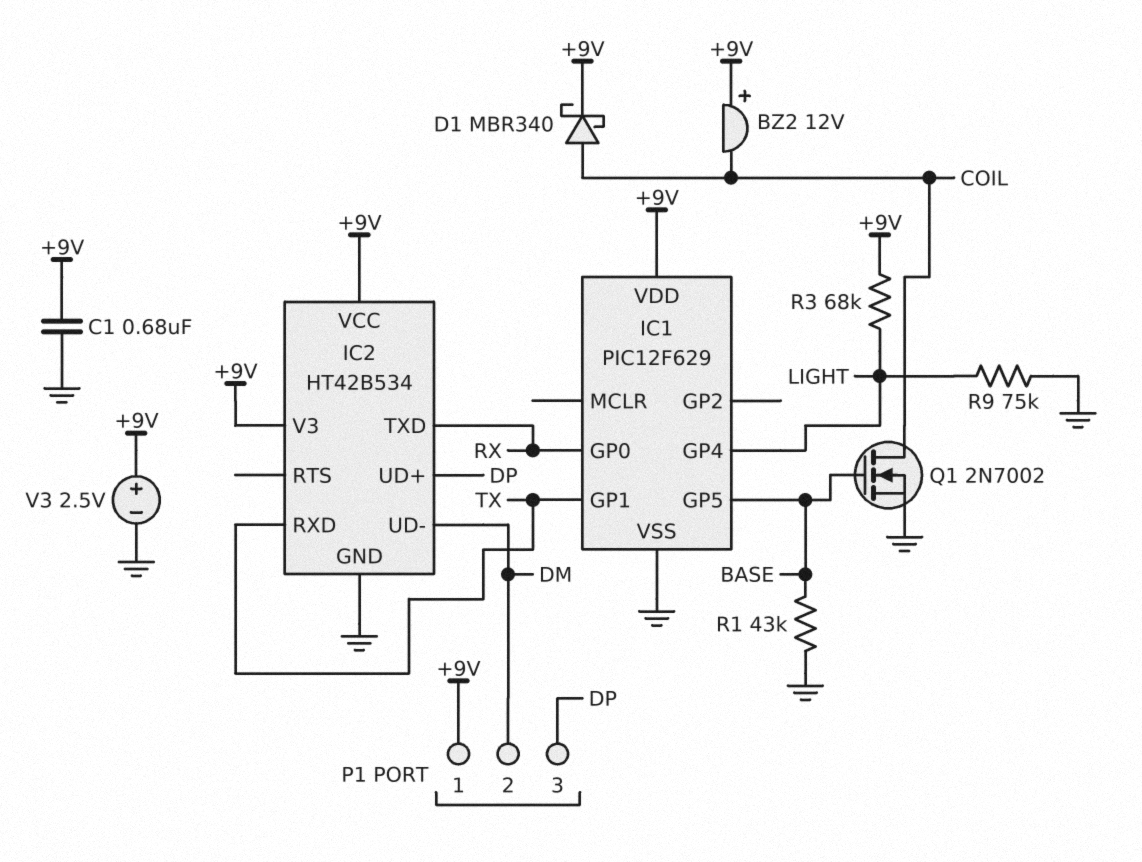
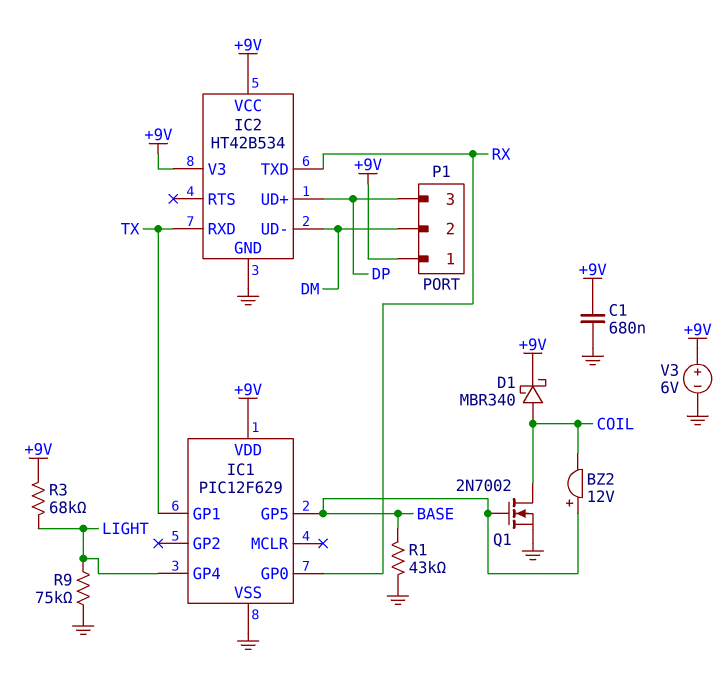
BZ2: buzzer 12V (plus +9V, minus COIL) -> buzzer 12V (plus BASE, minus COIL)
V3: 2.5V (plus +9V, minus GND) -> 6V (plus +9V, minus GND)

